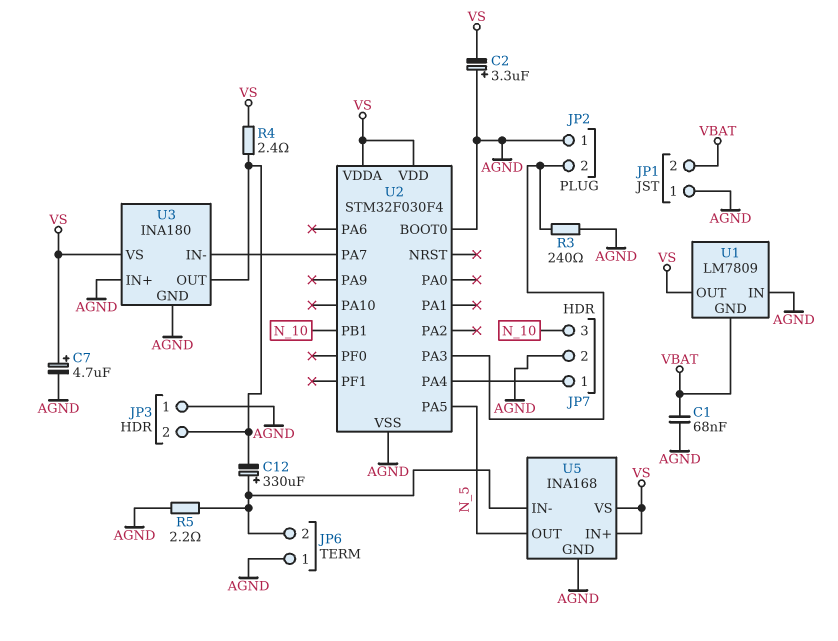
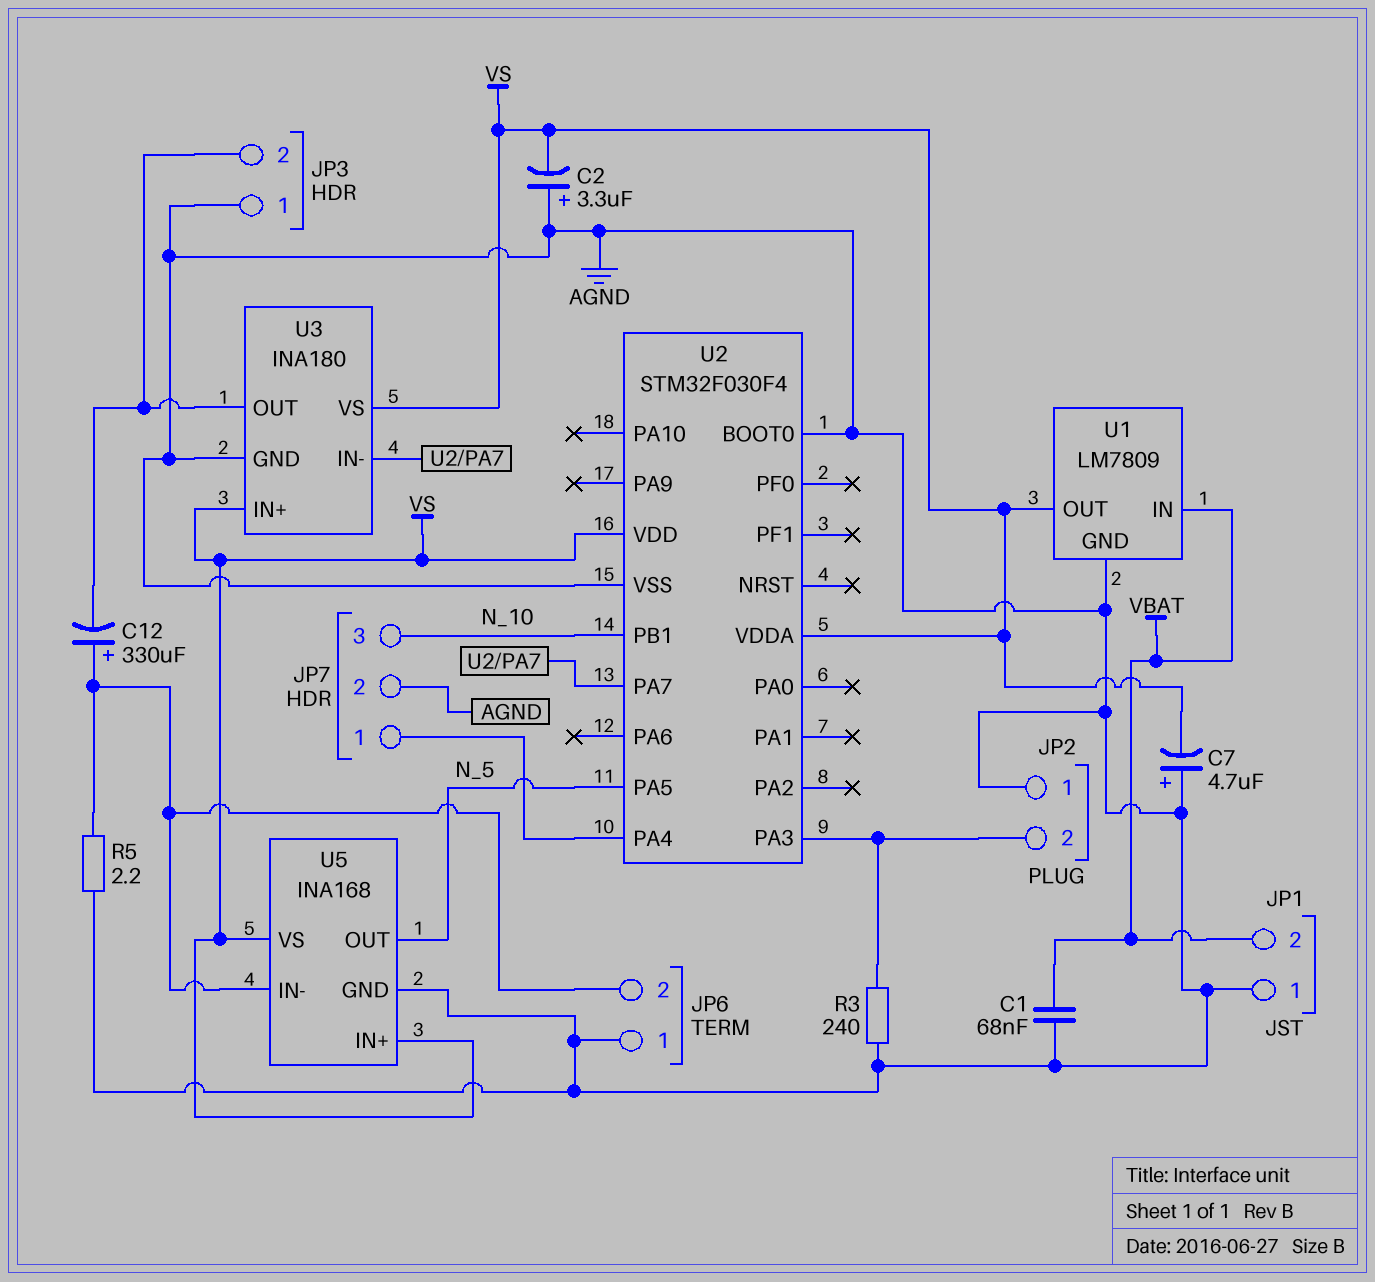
C7: 4.7uF (plus VS, minus AGND) -> 4.7uF (plus AGND, minus VS)
R4: 2.4 (JP3/2, VS) -> none
U1 pin GND: VBAT -> AGND
U1 pin IN: AGND -> VBAT
U3 pin IN+: AGND -> VS

